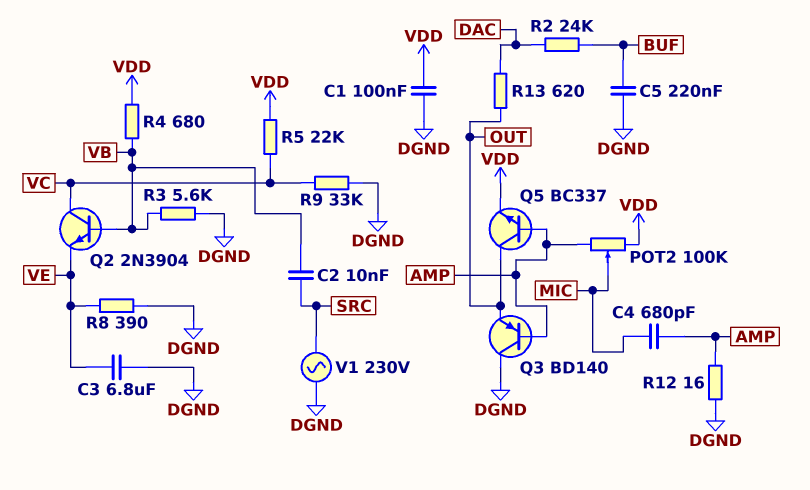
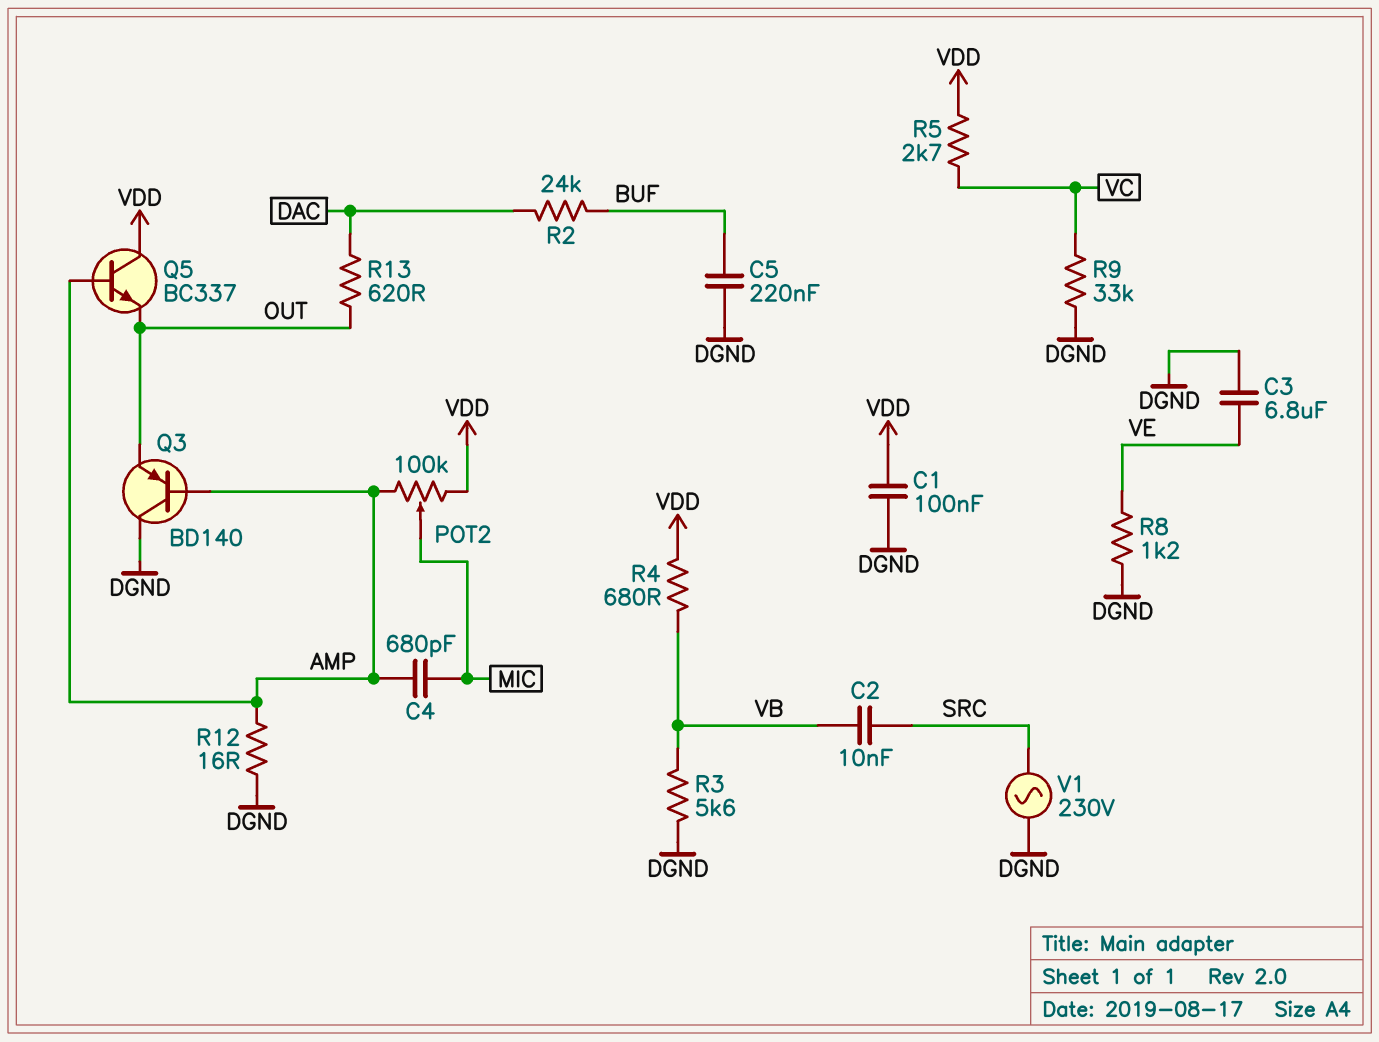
Q2: NPN 2N3904 (B VB, C VC, E VE) -> none
Q5: NPN BC337 (B AMP, C OUT, E VDD) -> NPN BC337 (B AMP, C VDD, E OUT)
R5: 22k (VC, VDD) -> 2.7k (VC, VDD)
R8: 390 (DGND, VE) -> 1.2k (DGND, VE)

